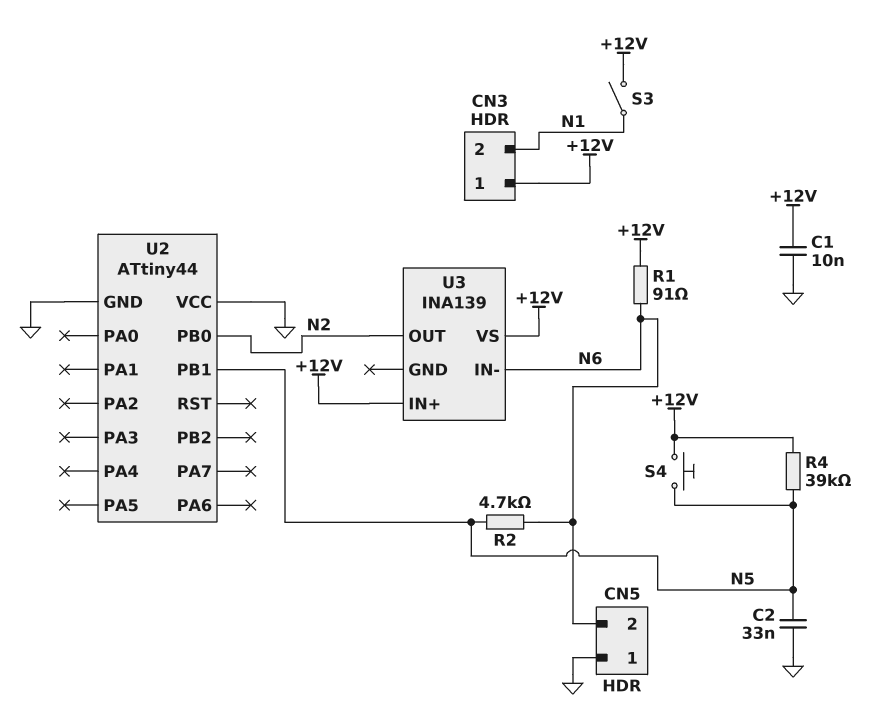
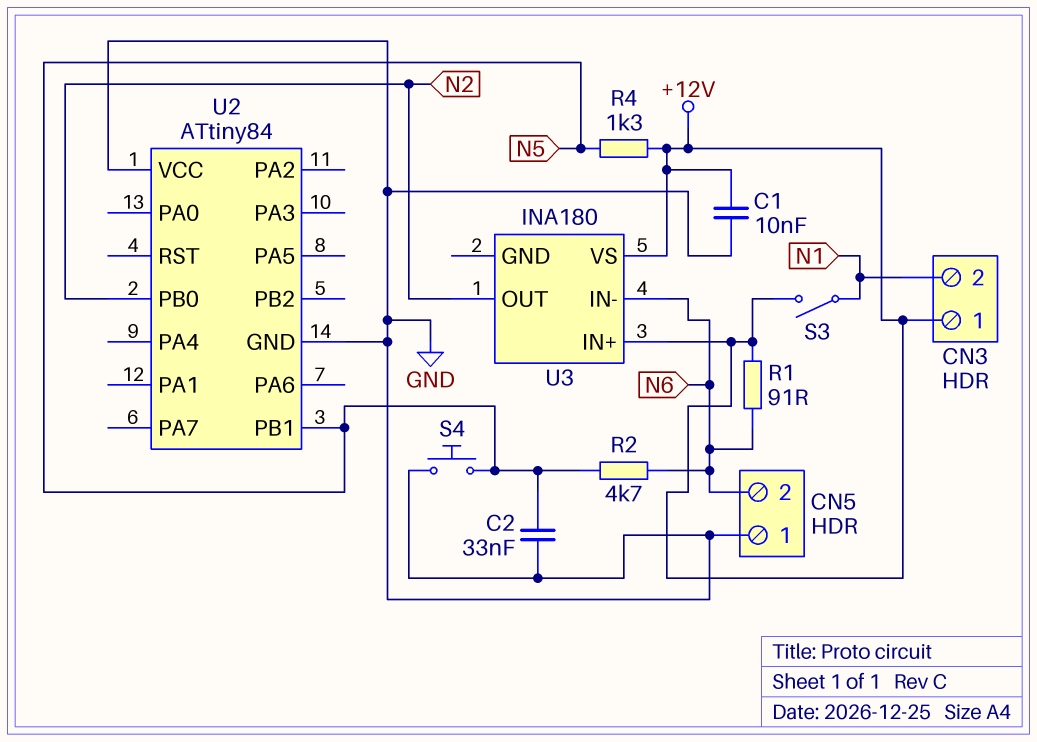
R4: 39k (+12V, N5) -> 1.3k (+12V, N5)
S4: button (+12V, N5) -> button (GND, N5)
U2: ATtiny44 -> ATtiny84
U3: INA139 -> INA180

